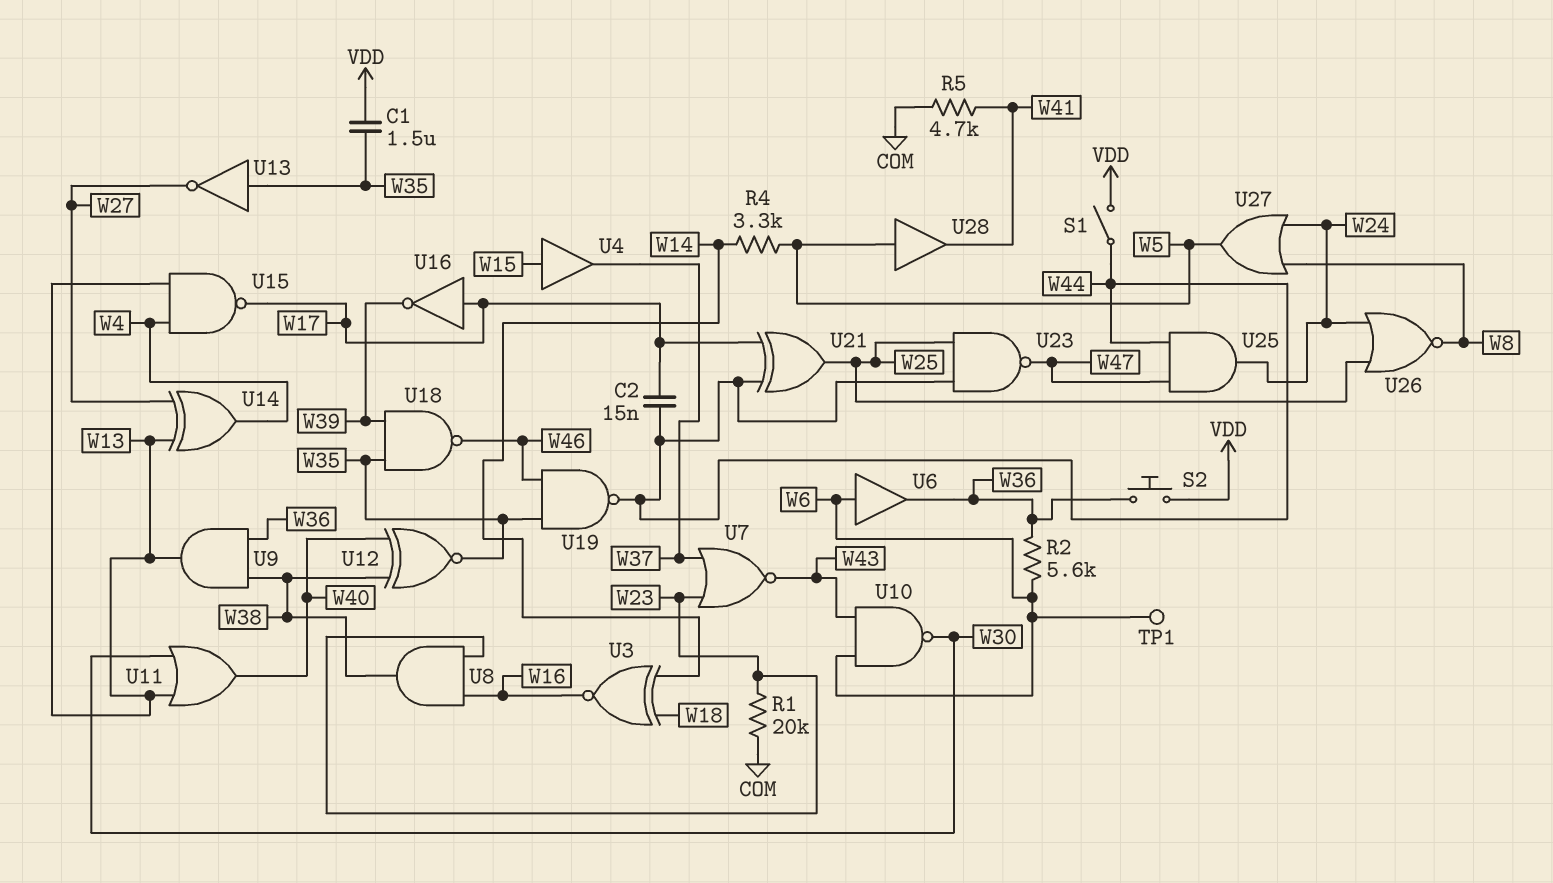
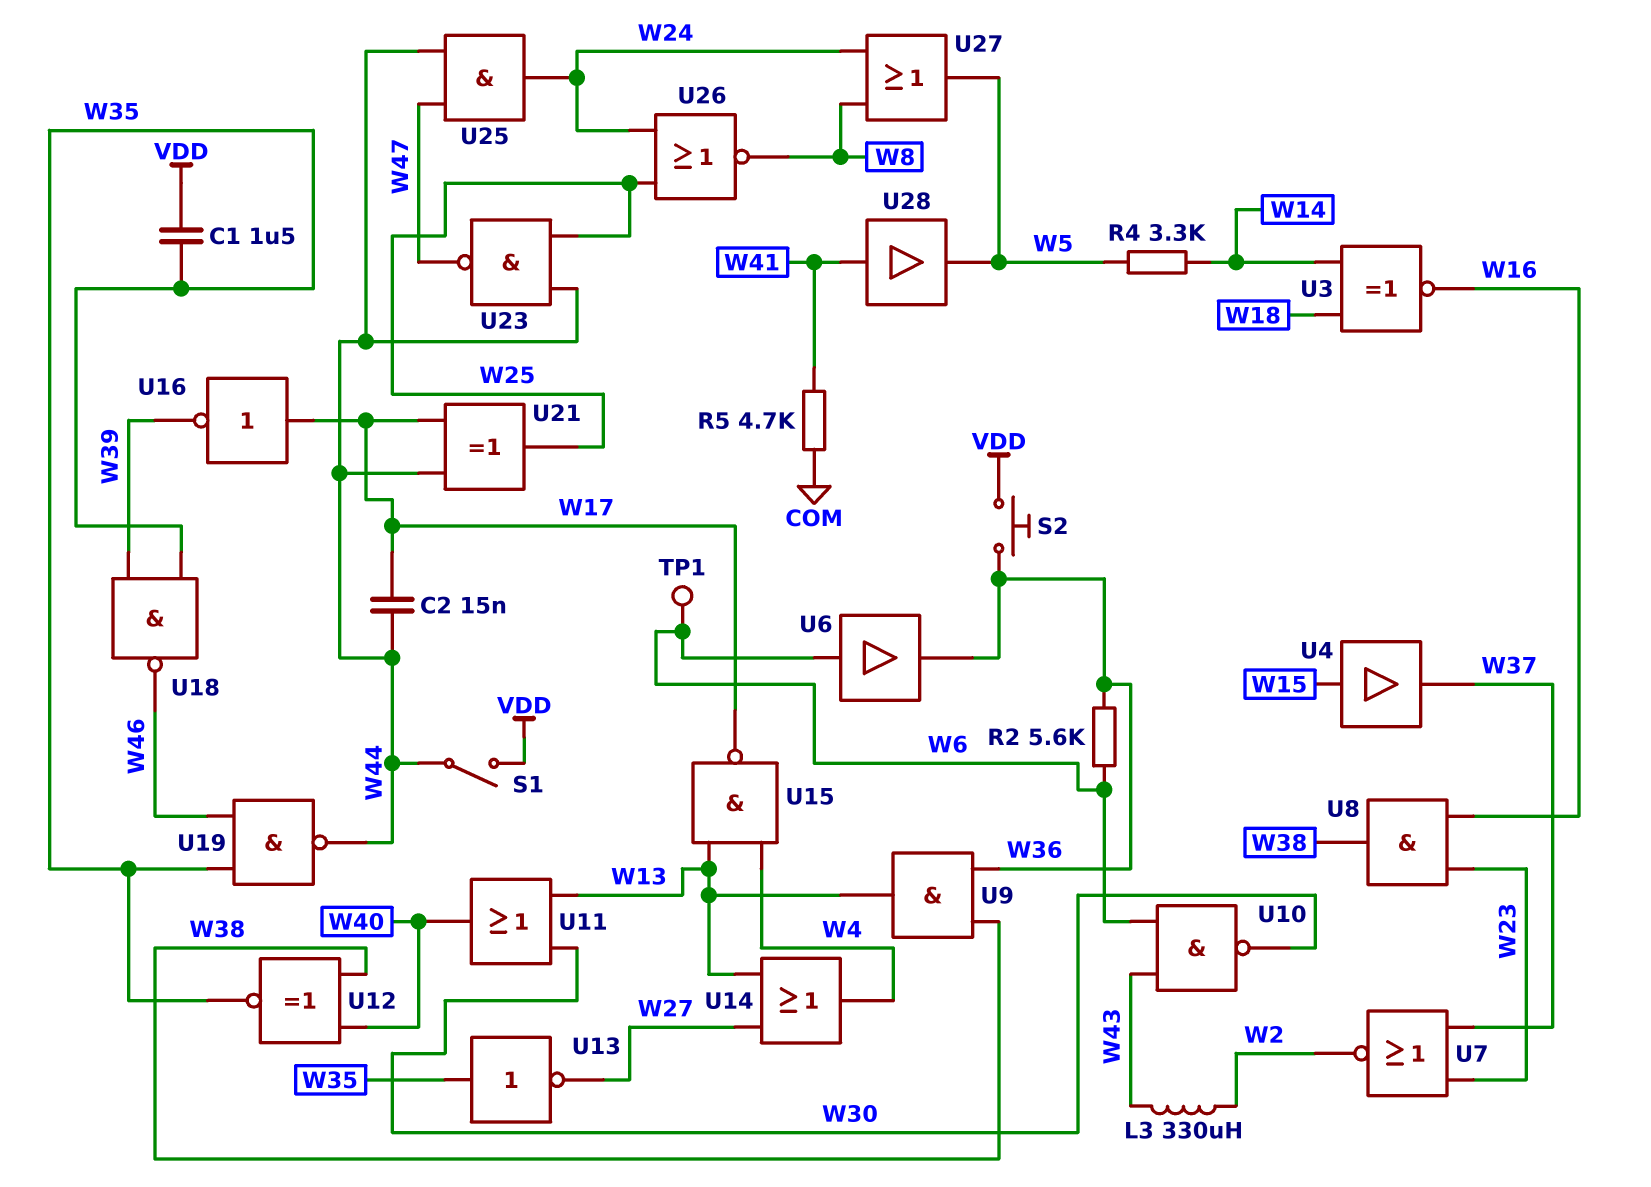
L3: none -> 330uH (W2, W43)
R1: 20k (COM, W23) -> none
U7: NOR (in W23, in W37, out W43) -> NOR (in W23, in W37, out W2)
U14: XOR (in W13, in W27, out W4) -> OR (in W13, in W27, out W4)
U28: buffer (in W5, out W41) -> buffer (in W41, out W5)

